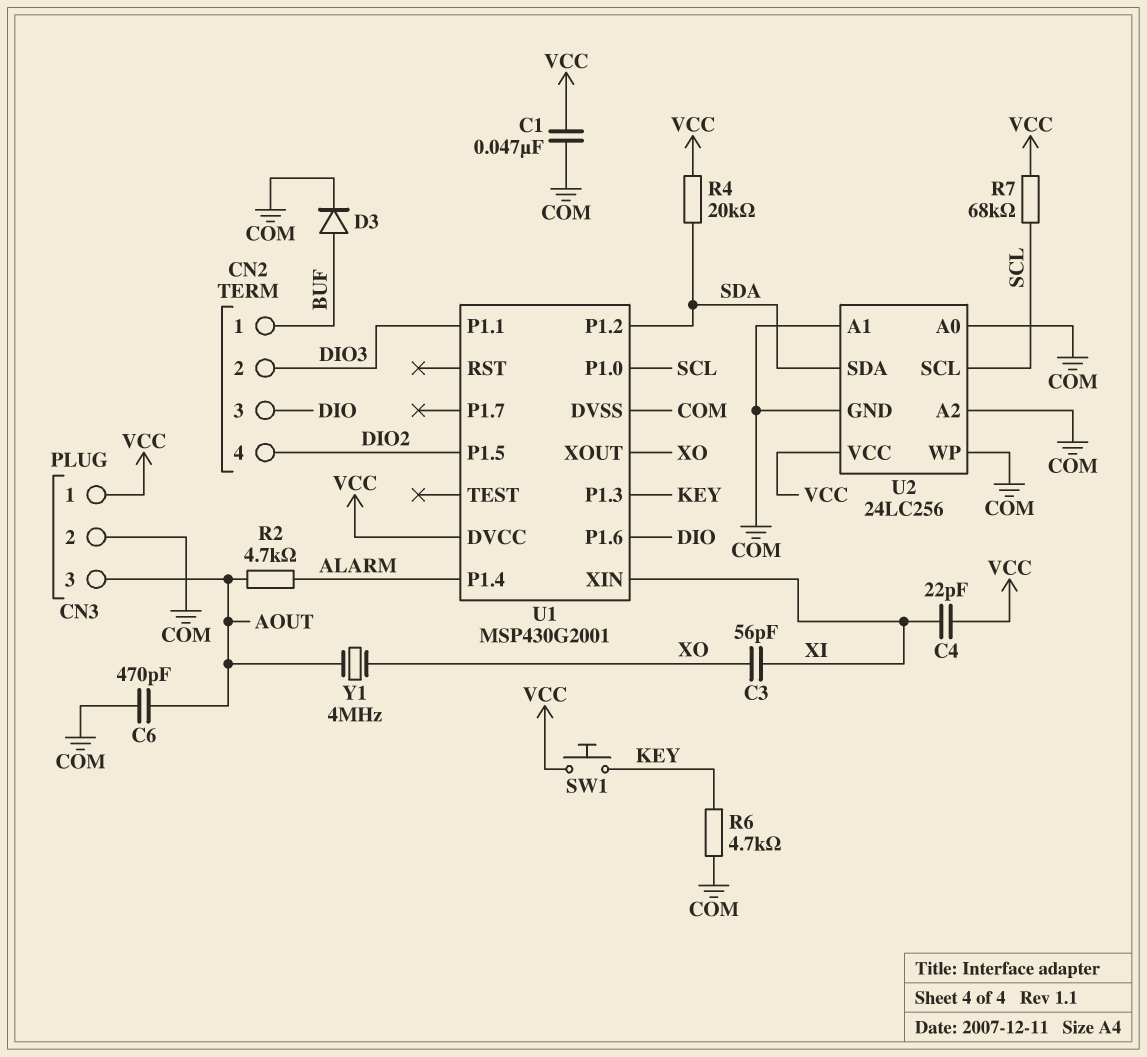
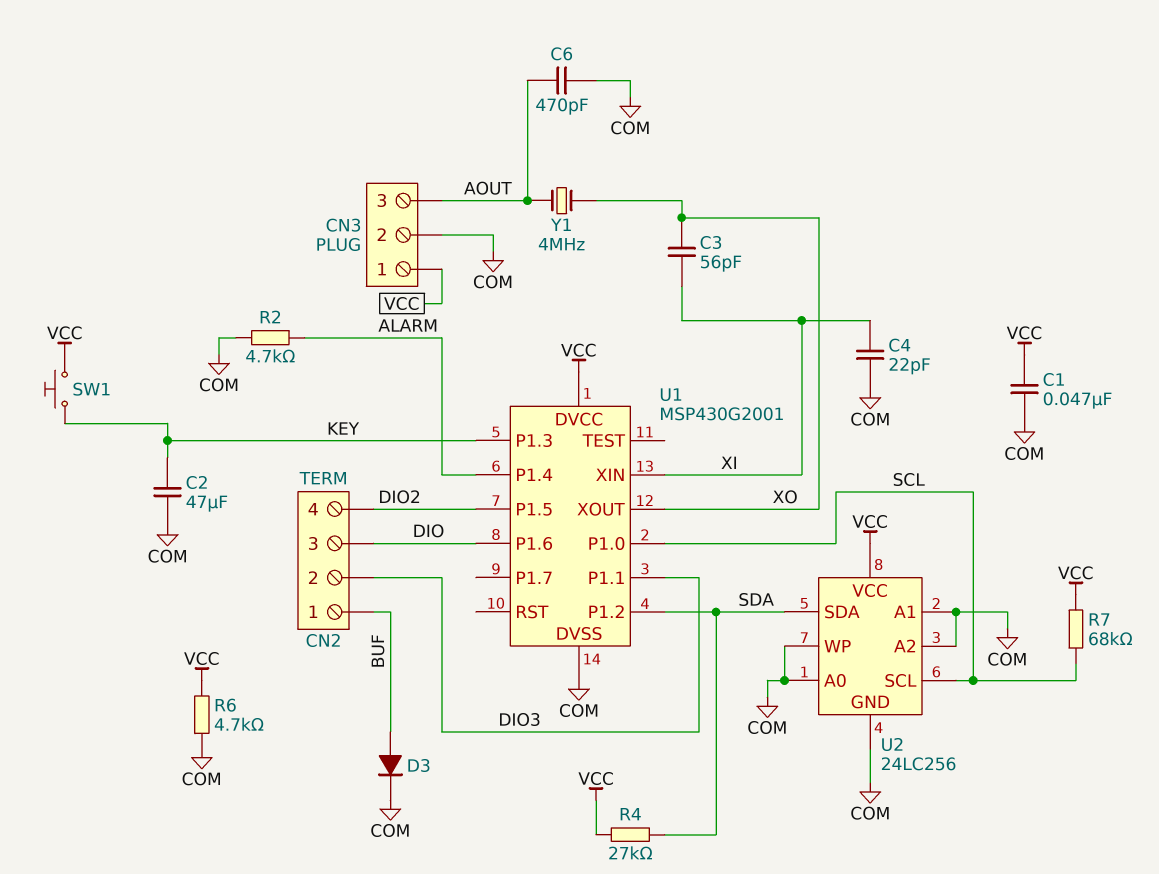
C2: none -> 47uF (COM, KEY)
C4: 22pF (VCC, XI) -> 22pF (COM, XI)
R2: 4.7k (ALARM, AOUT) -> 4.7k (ALARM, COM)
R4: 20k (SDA, VCC) -> 27k (SDA, VCC)
R6: 4.7k (COM, KEY) -> 4.7k (COM, VCC)

